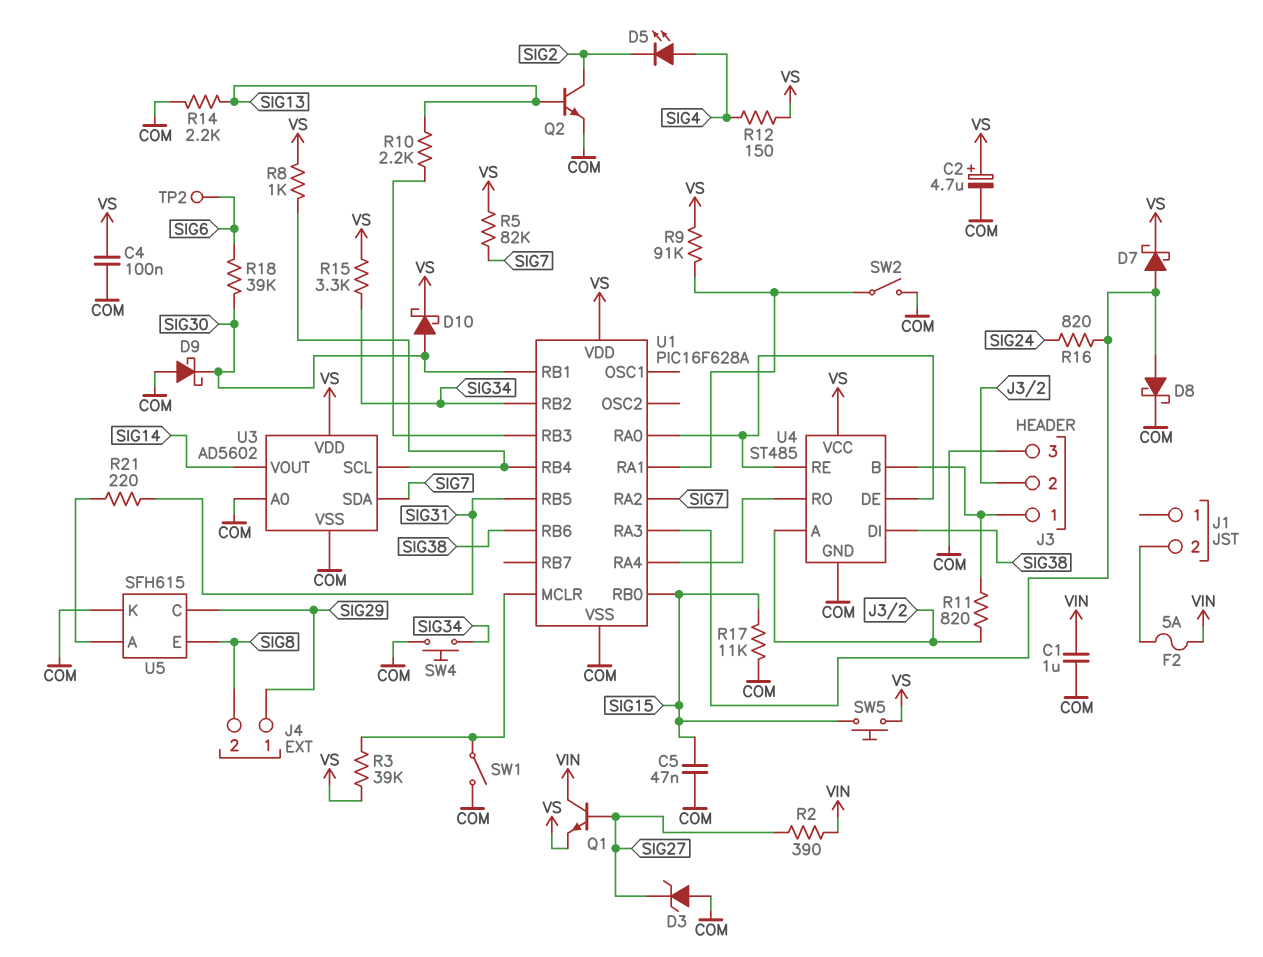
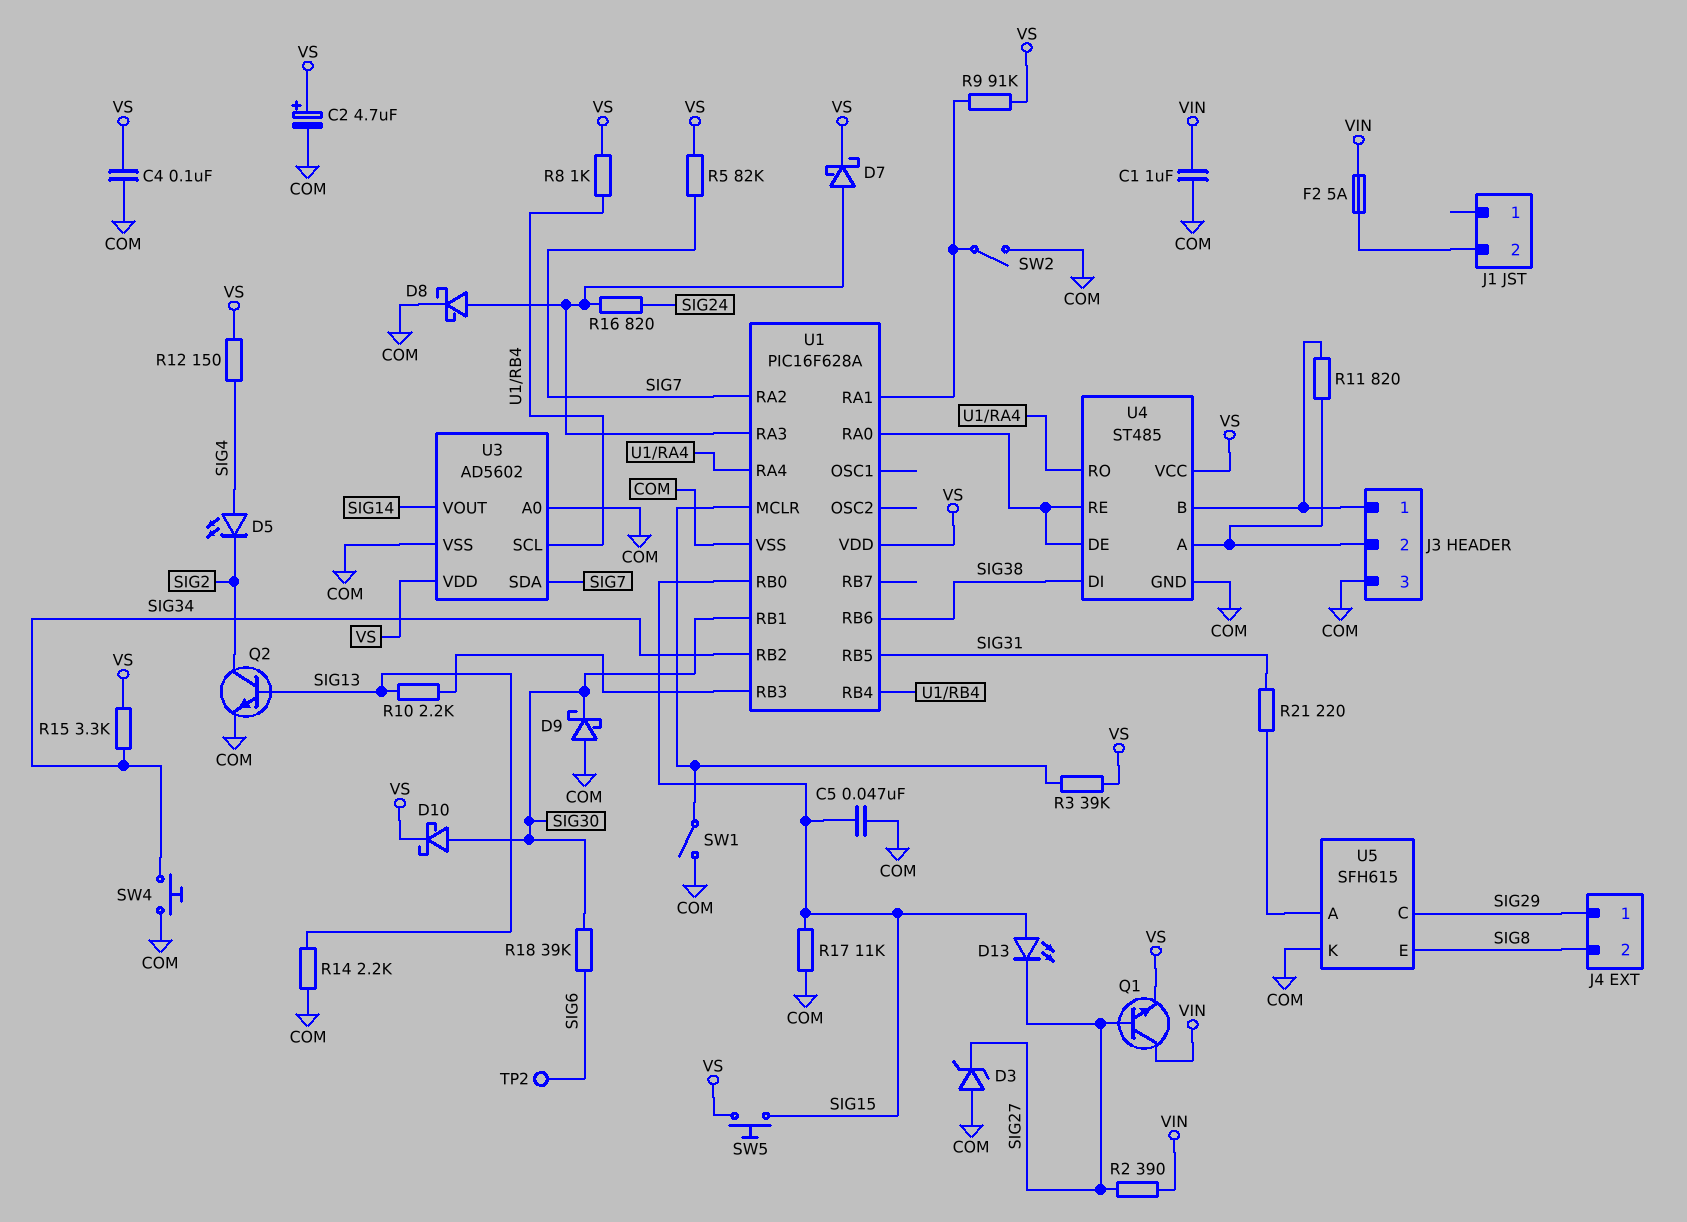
D13: none -> LED (A SIG15, K SIG27)

